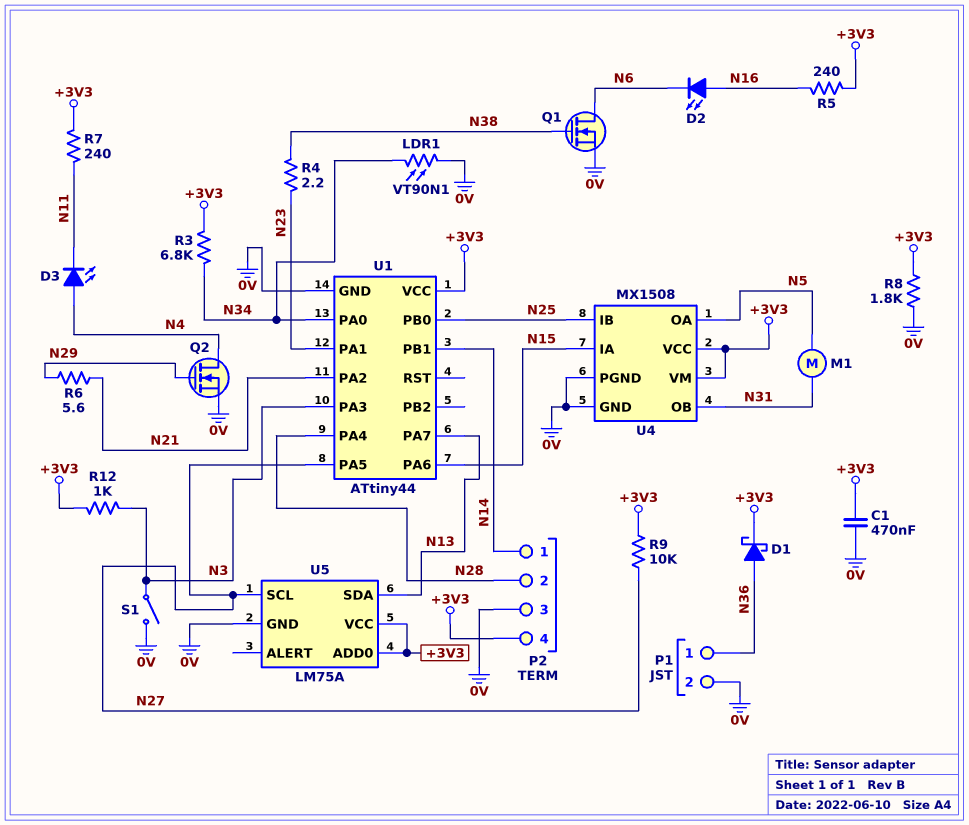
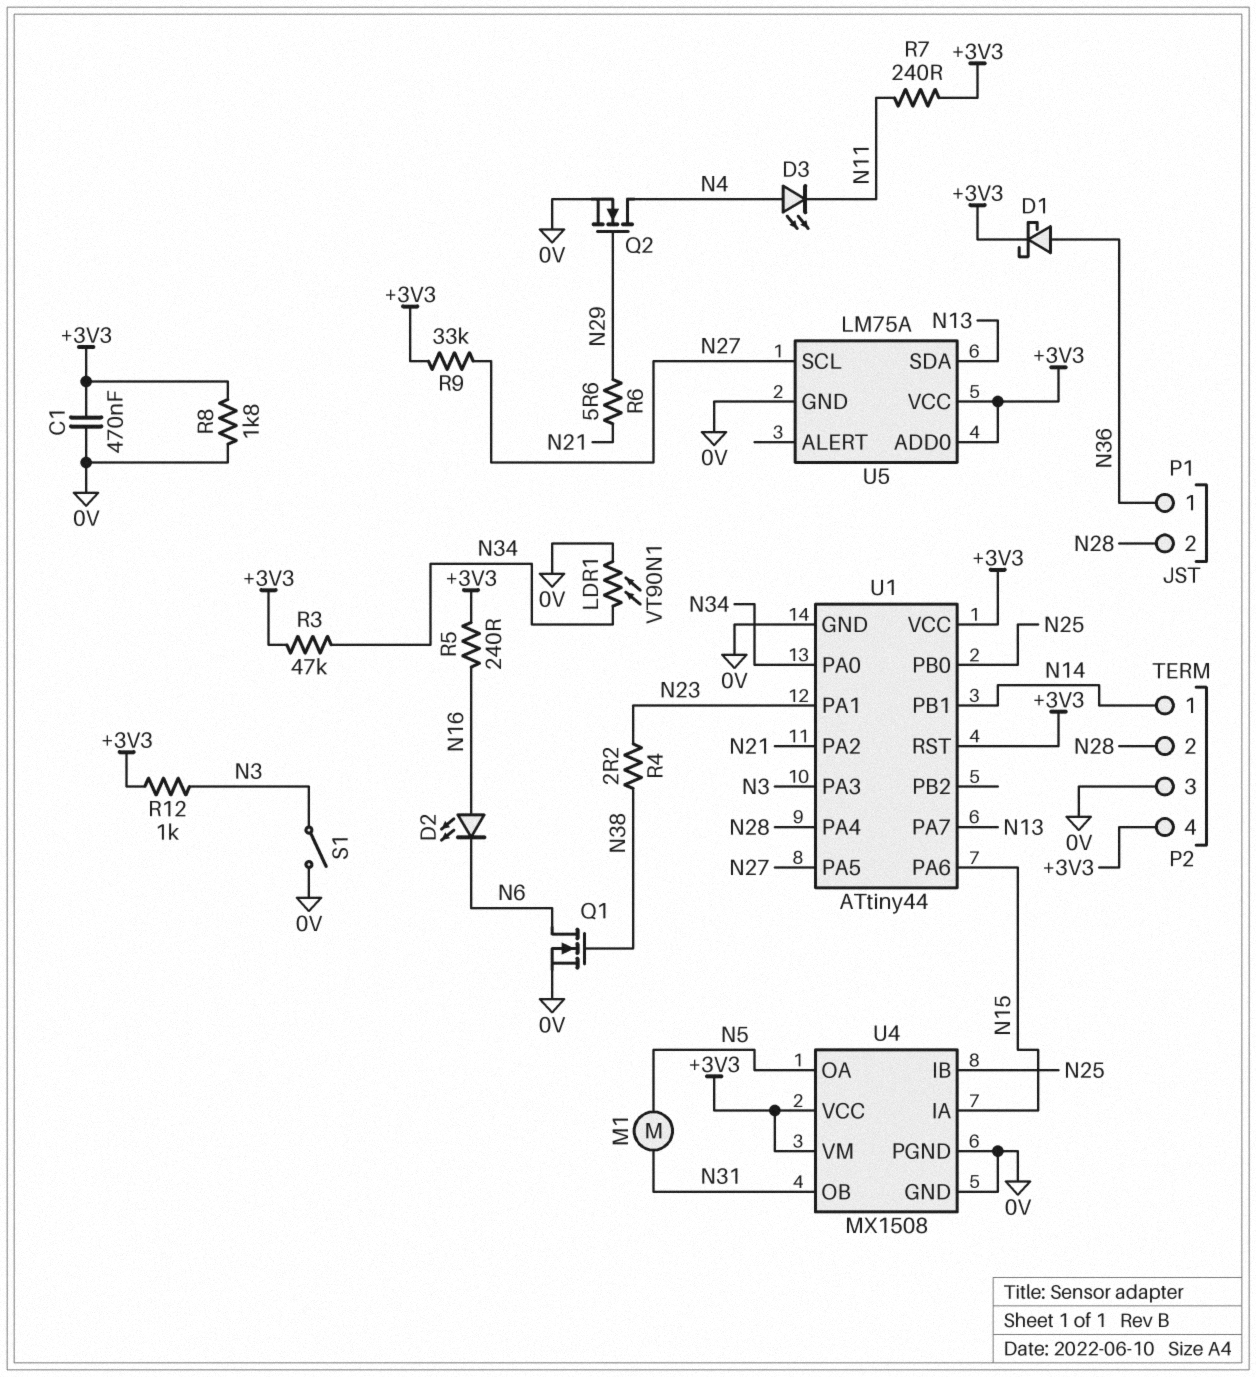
P1 pin 2: 0V -> N28
R3: 6.8k (+3V3, N34) -> 47k (+3V3, N34)
R9: 10k (+3V3, N27) -> 33k (+3V3, N27)
U1 pin RST: none -> +3V3

